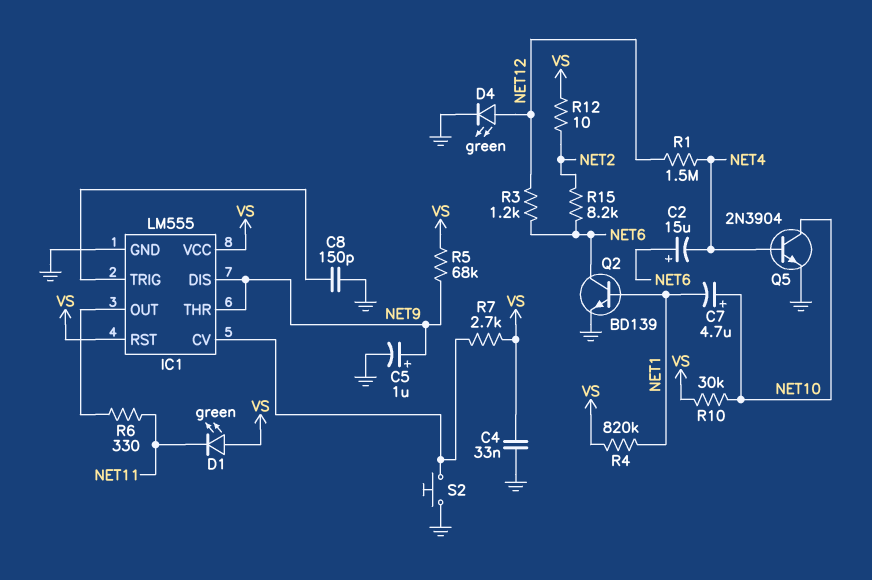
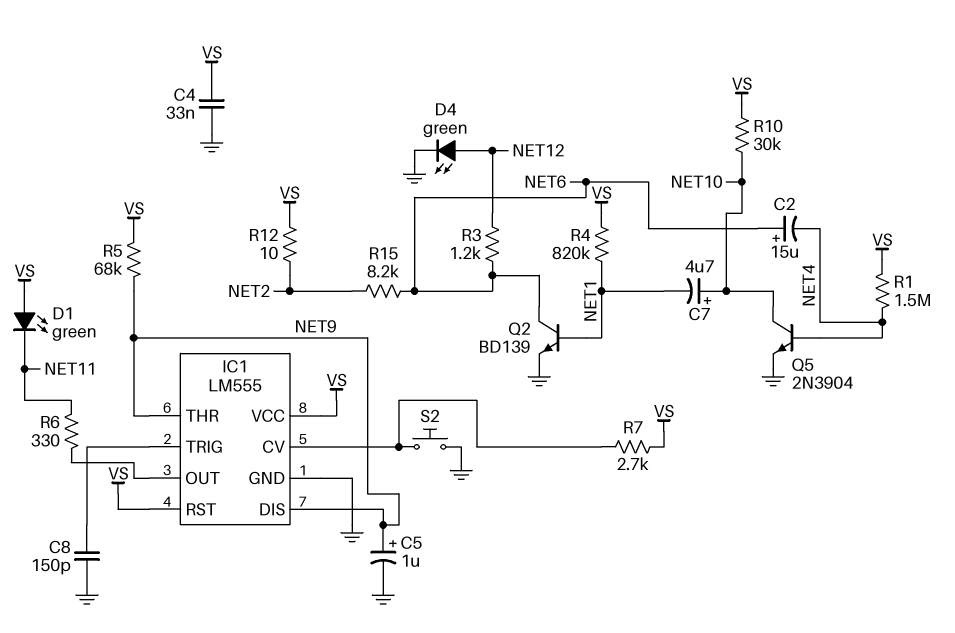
R1: 1.5M (NET4, NET12) -> 1.5M (NET4, VS)

